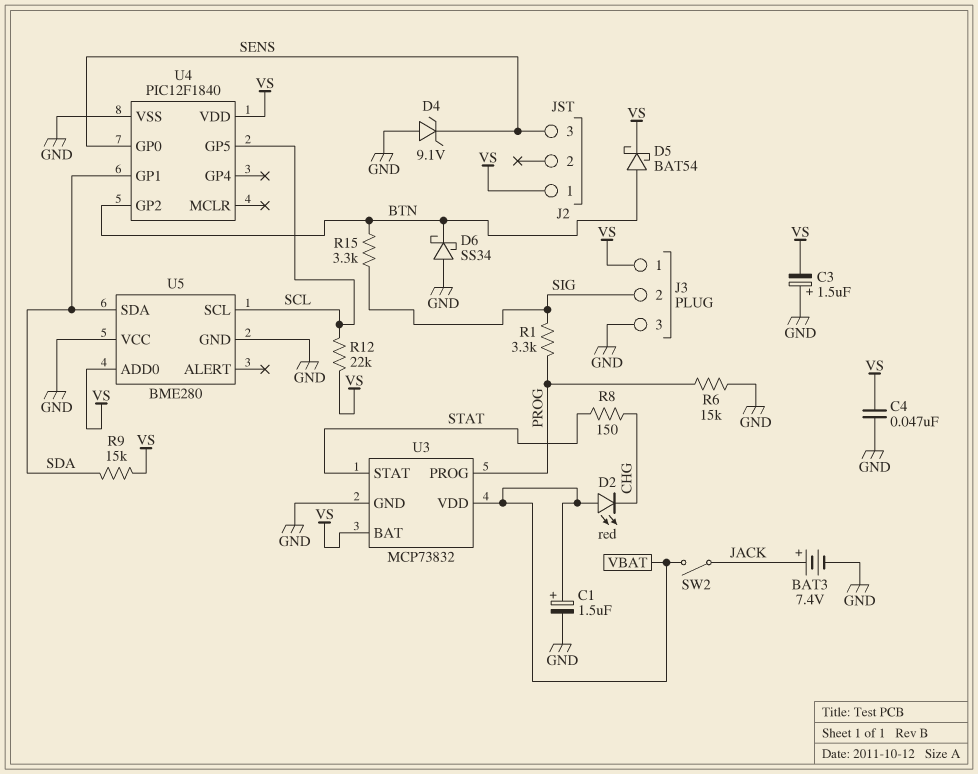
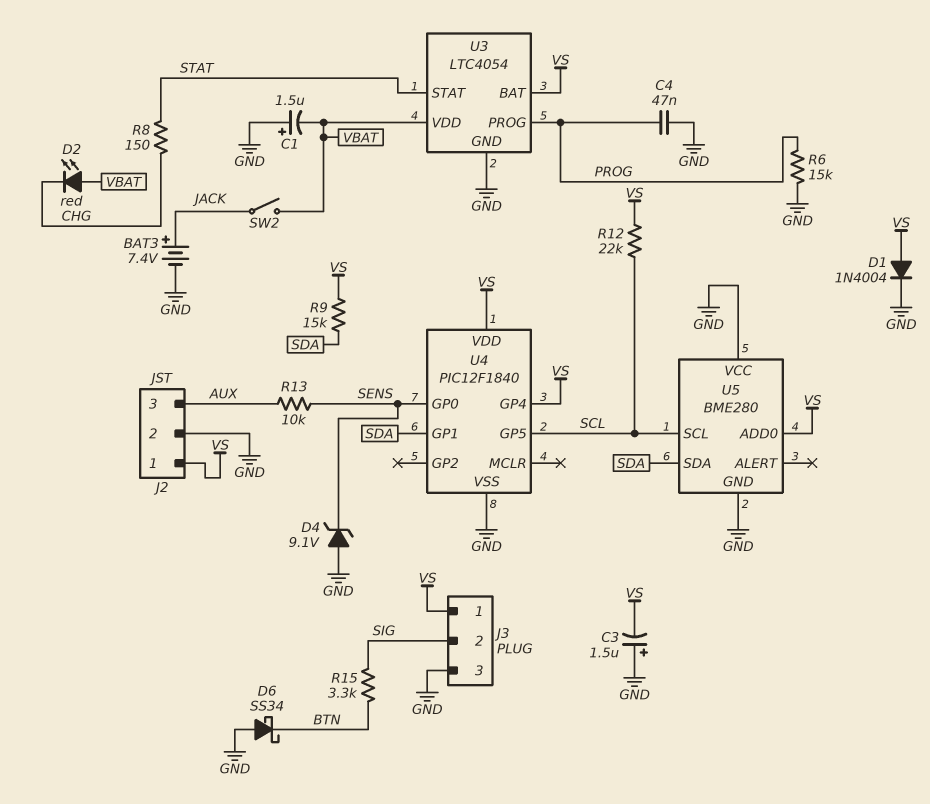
C1: 1.5uF (plus VBAT, minus GND) -> 1.5uF (plus GND, minus VBAT)
C4: 47nF (GND, VS) -> 47nF (GND, PROG)
D1: none -> diode 1N4004 (A VS, K GND)
D5: schottky BAT54 (A BTN, K VS) -> none
J2 pin 2: none -> GND
J2 pin 3: SENS -> AUX
R1: 3.3k (PROG, SIG) -> none
R13: none -> 10k (AUX, SENS)
U3: MCP73832 -> LTC4054
U4 pin GP2: BTN -> none
U4 pin GP4: none -> VS

